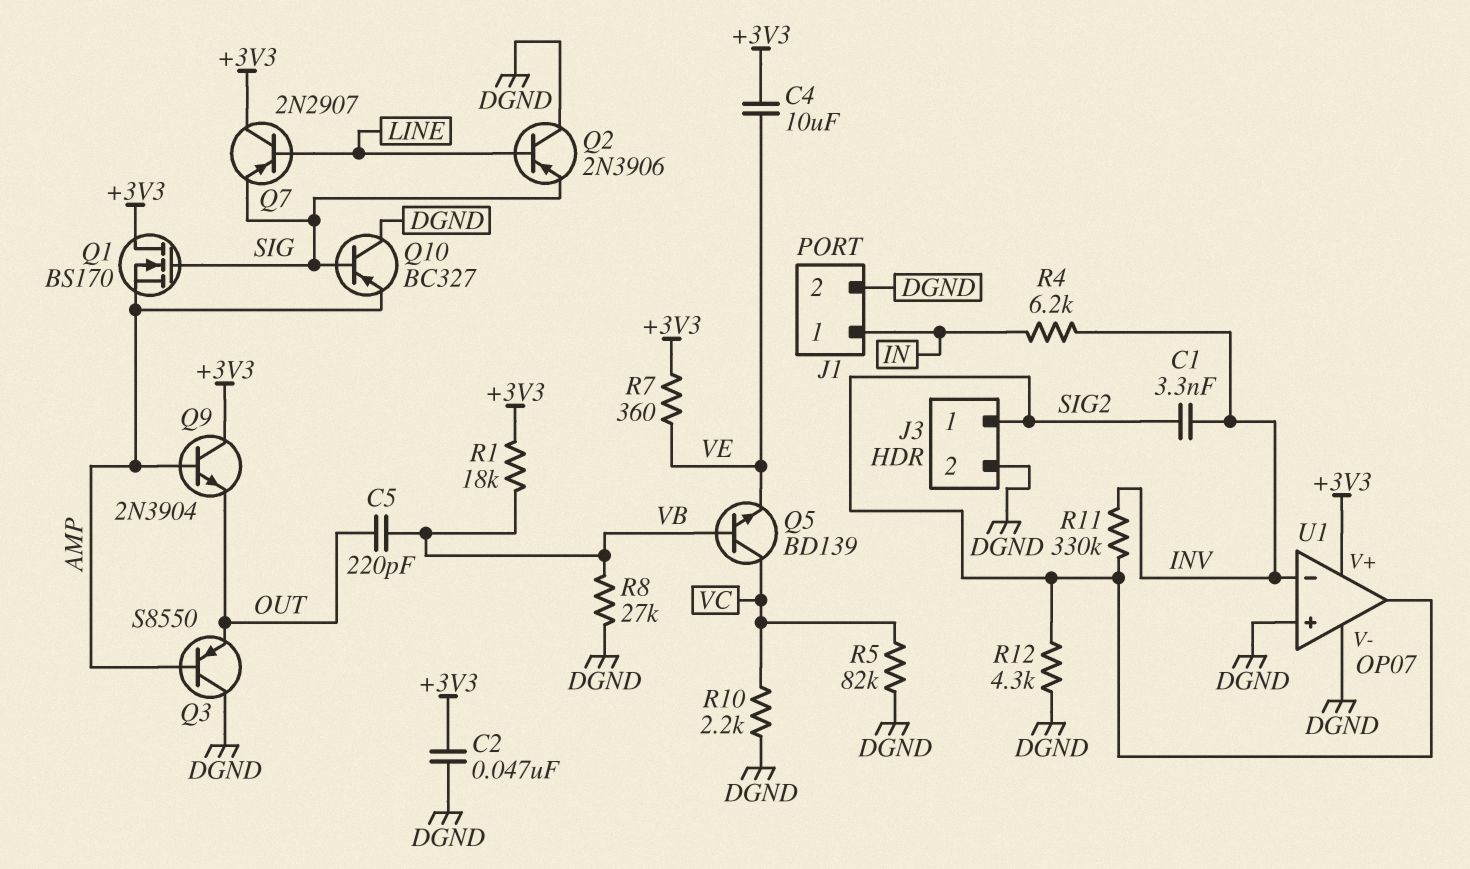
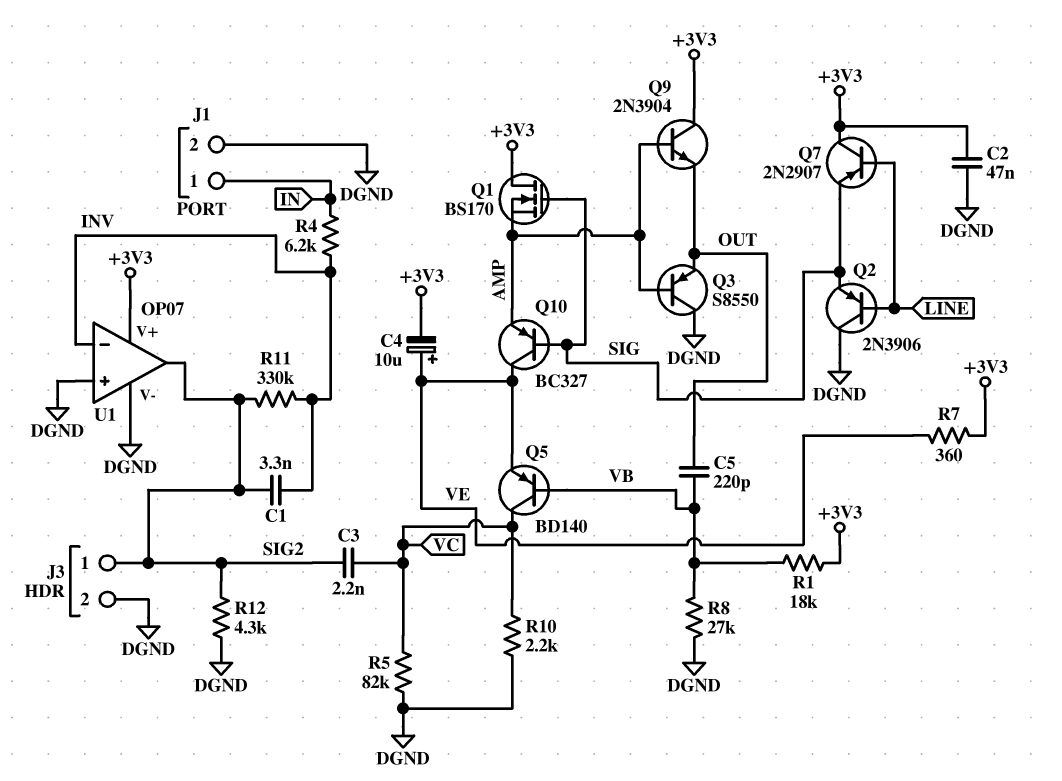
C3: none -> 2.2nF (SIG2, VC)
C4: 10uF (+3V3, VE) -> 10uF (plus VE, minus +3V3)
Q5: NPN BD139 (B VB, C VC, E VE) -> PNP BD140 (B VB, C VC, E VE)
Q10: PNP BC327 (B SIG, C DGND, E AMP) -> PNP BC327 (B SIG, C VE, E AMP)

